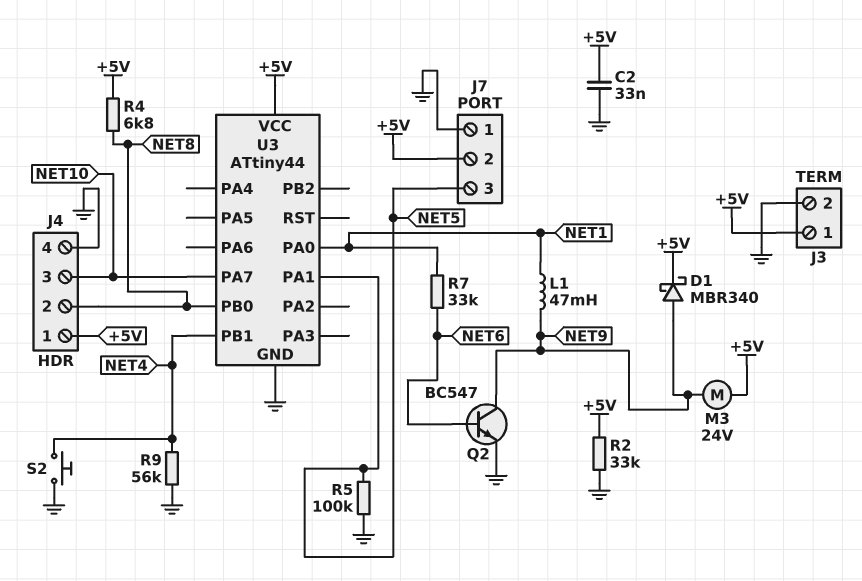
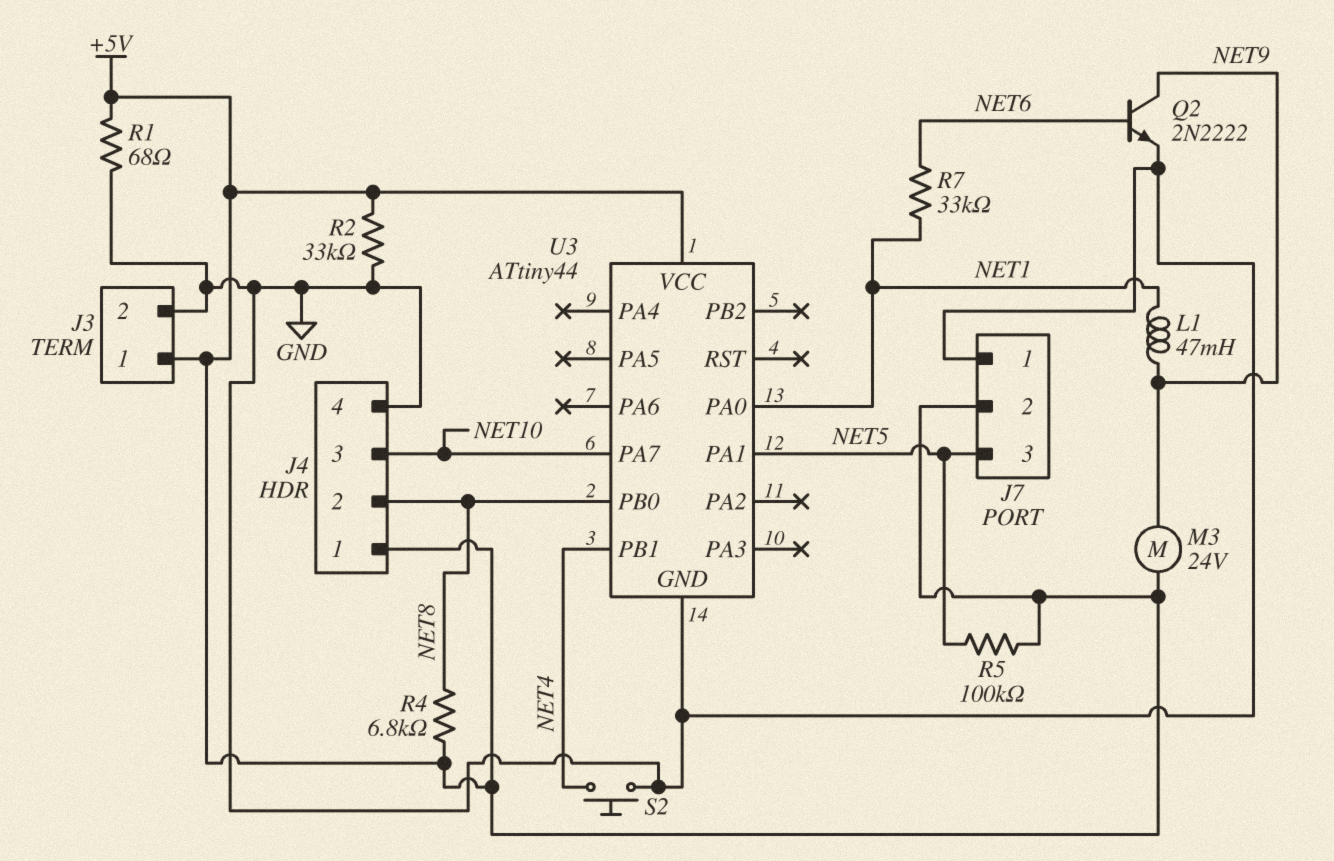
C2: 33nF (+5V, GND) -> none
D1: schottky MBR340 (A NET9, K +5V) -> none
Q2: NPN BC547 (B NET6, C NET9, E GND) -> NPN 2N2222 (B NET6, C NET9, E GND)
R1: none -> 68 (+5V, GND)
R5: 100k (GND, NET5) -> 100k (+5V, NET5)
R9: 56k (GND, NET4) -> none

